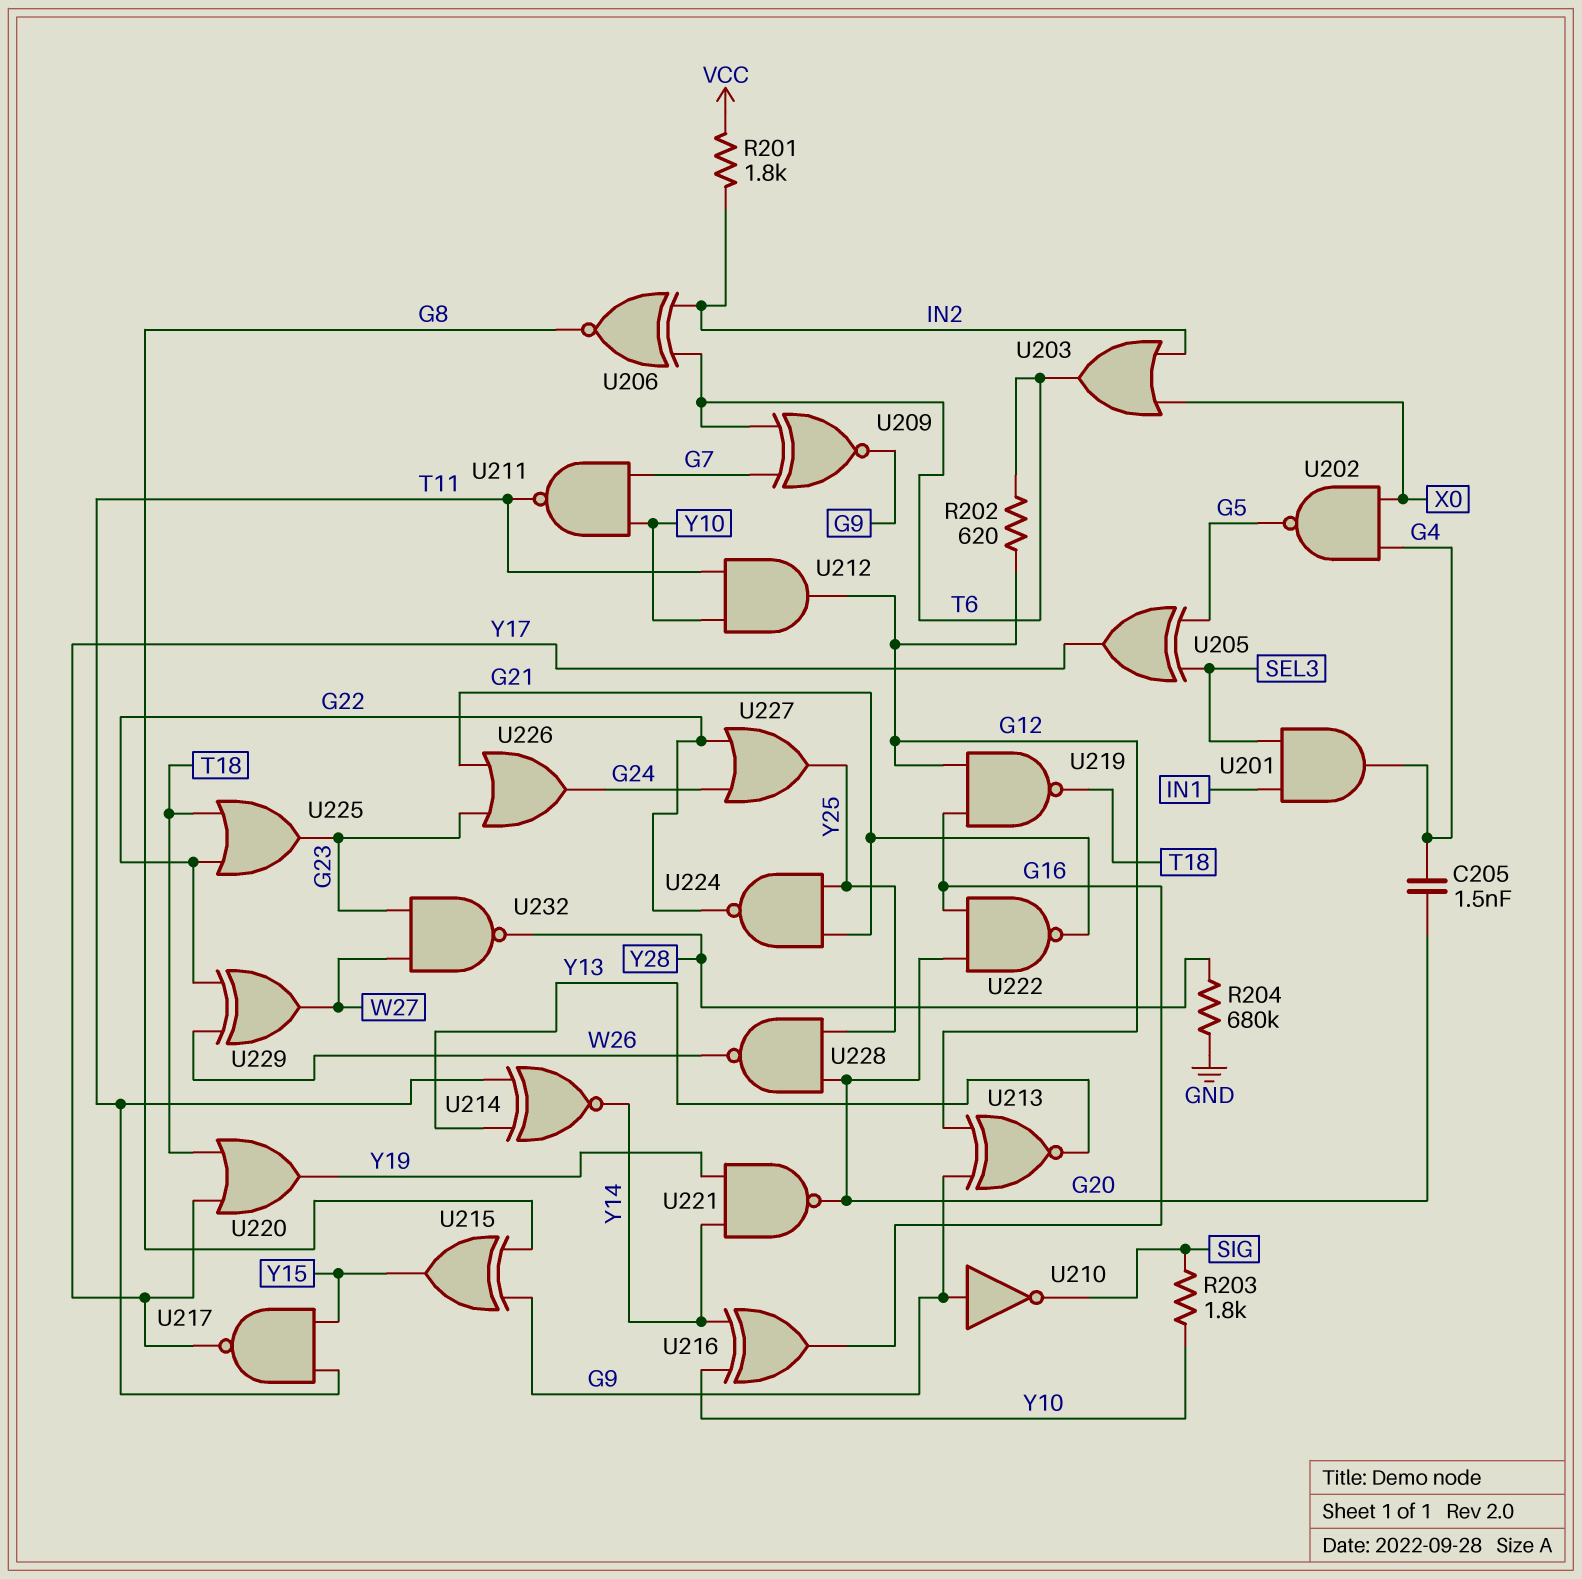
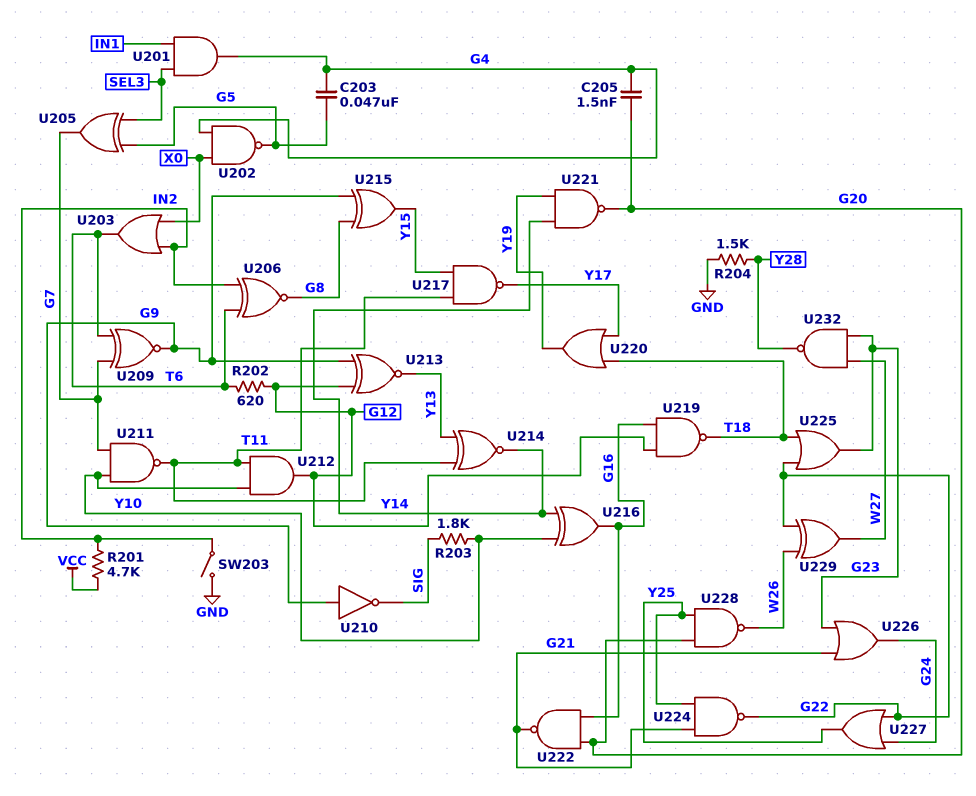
C203: none -> 47nF (G4, G5)
R201: 1.8k (IN2, VCC) -> 4.7k (IN2, VCC)
R204: 680k (GND, Y28) -> 1.5k (GND, Y28)
SW203: none -> switch (GND, IN2)
U205: XOR (in G5, in SEL3, out Y17) -> XOR (in G5, in SEL3, out G7)

